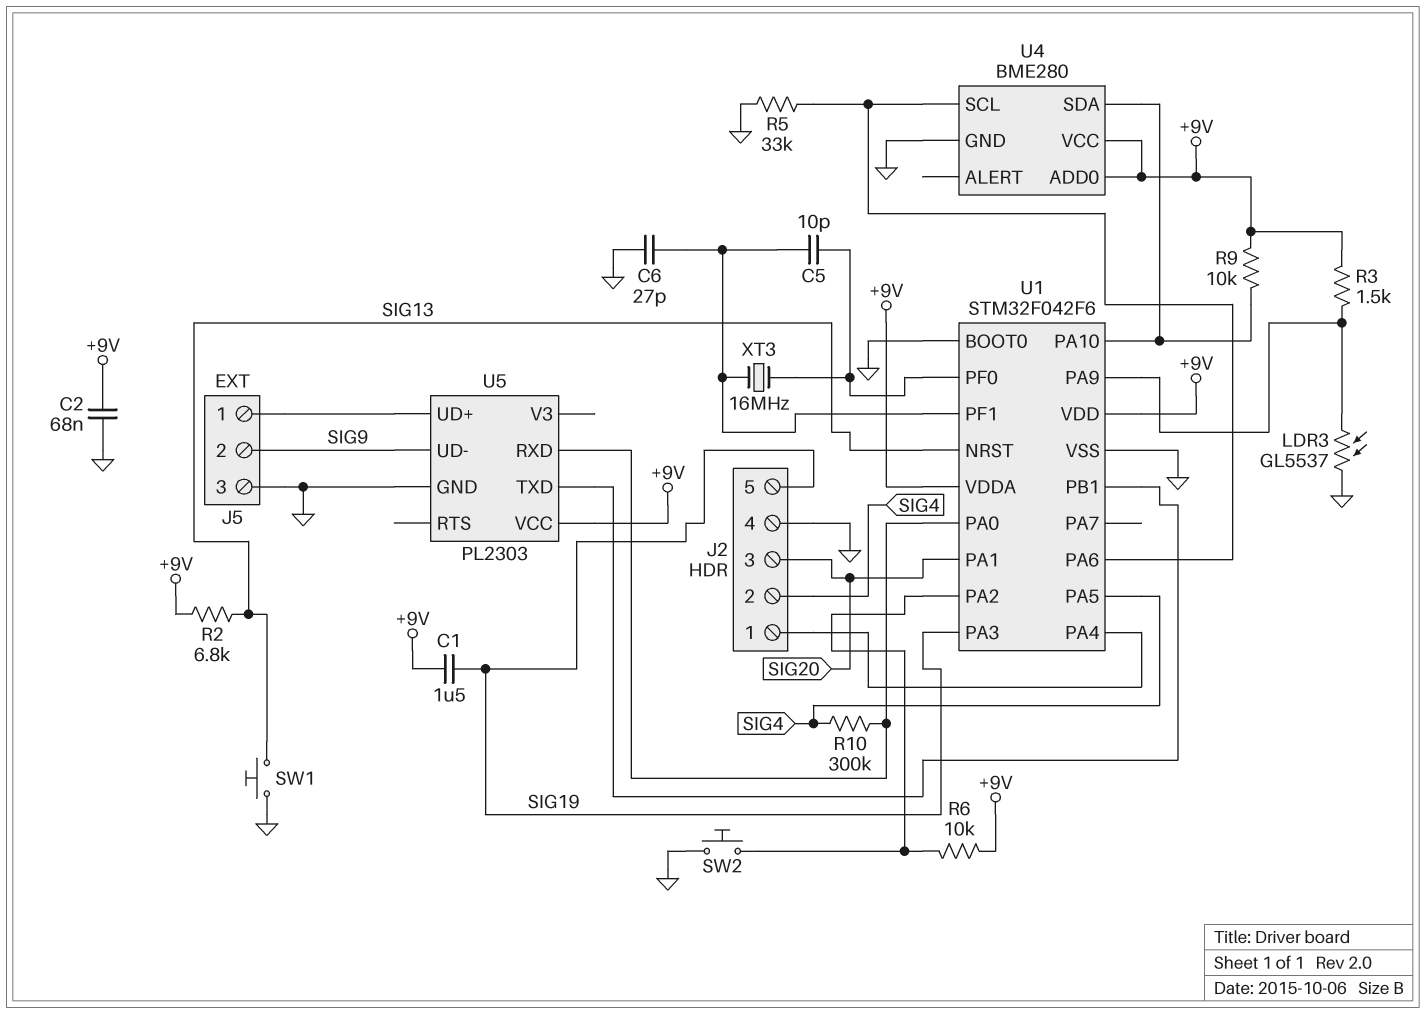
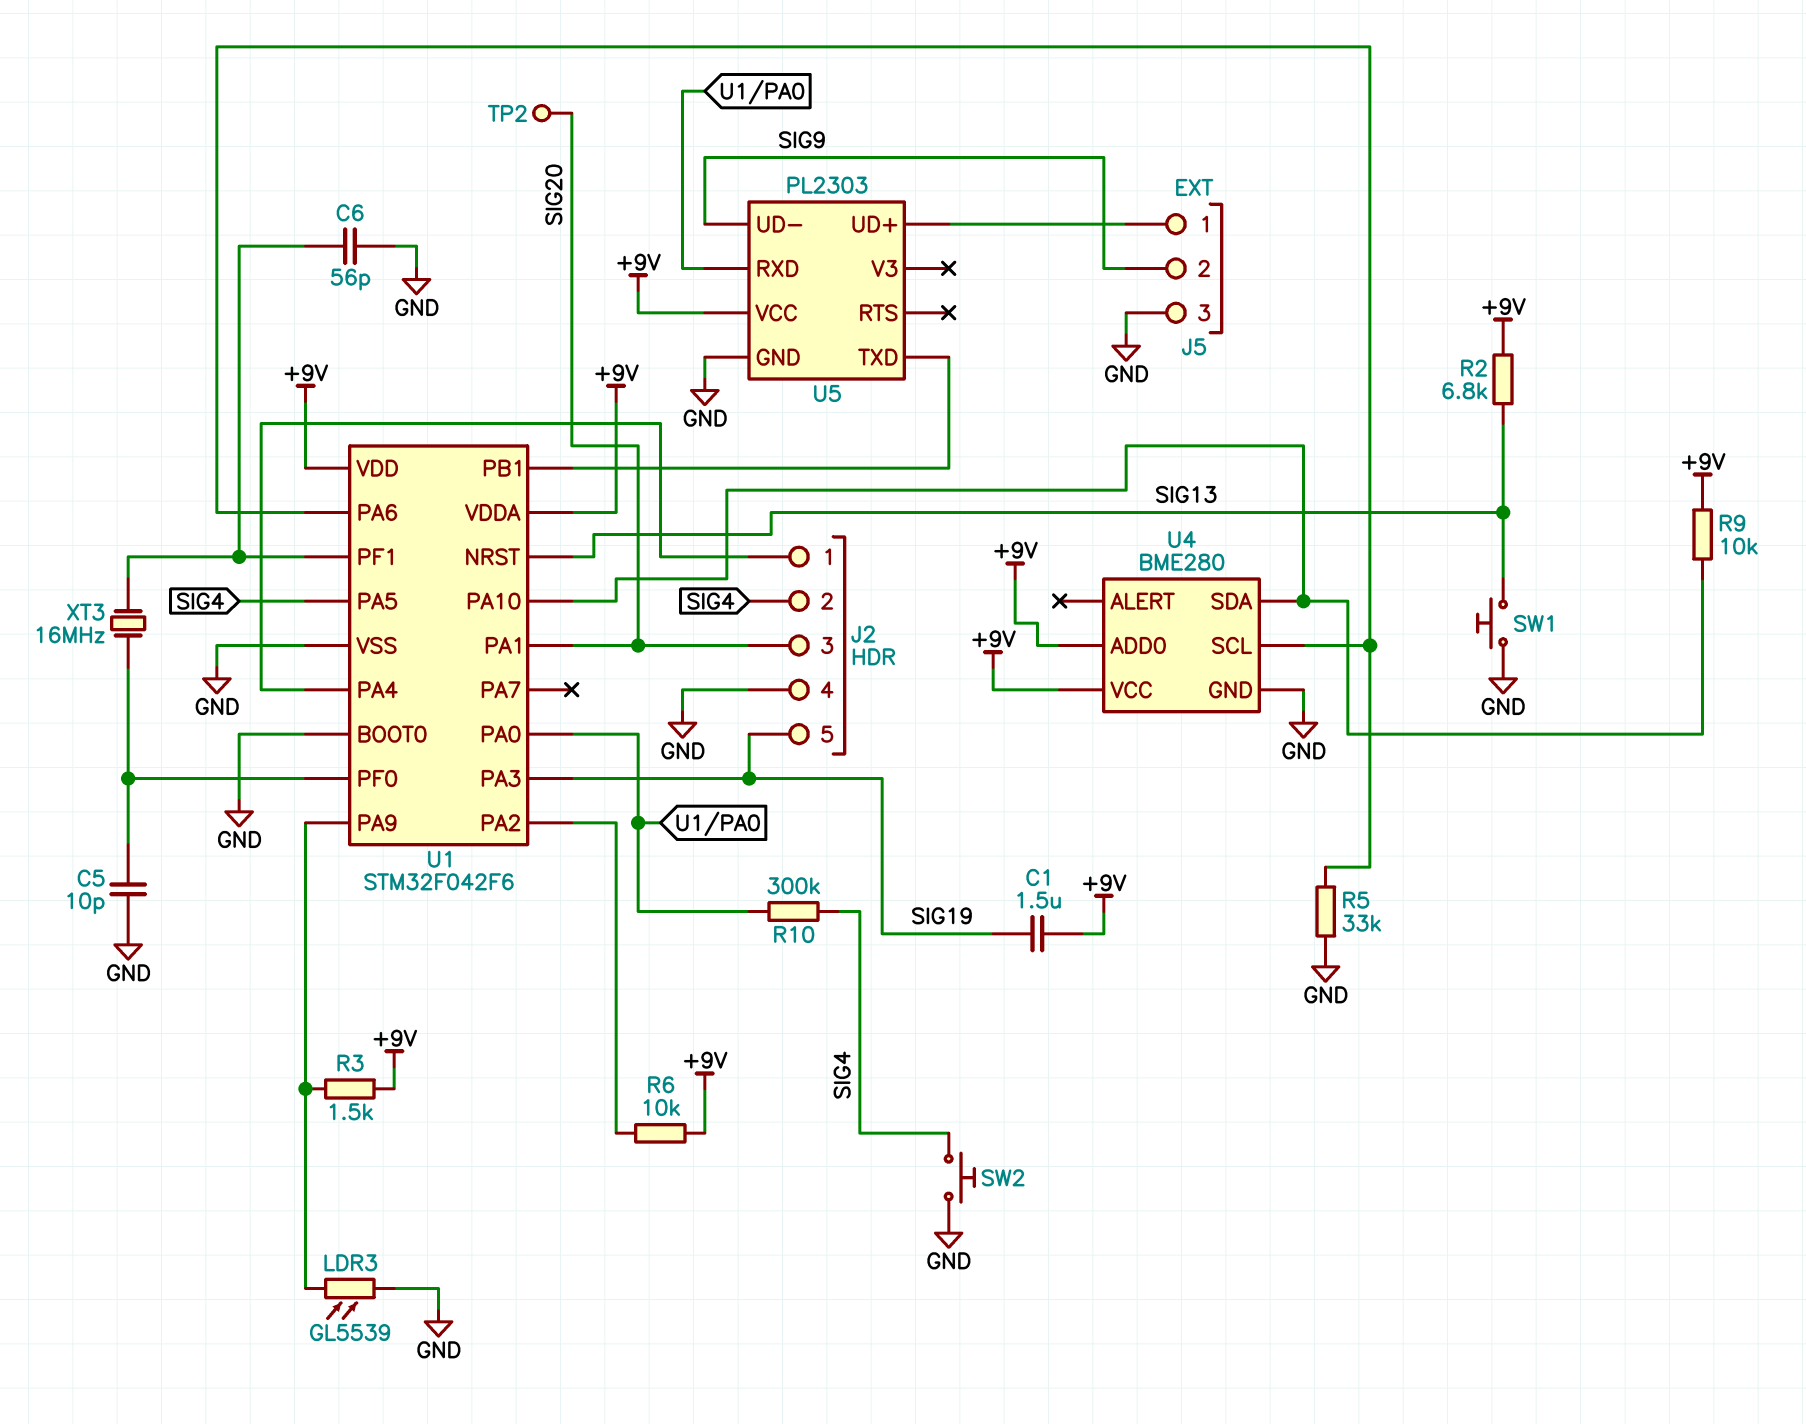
C2: 68nF (+9V, GND) -> none
C5: 10pF (U1/PF0, U1/PF1) -> 10pF (GND, U1/PF0)
C6: 27pF (GND, U1/PF1) -> 56pF (GND, U1/PF1)
LDR3: GL5537 (GND, U1/PA9) -> GL5539 (GND, U1/PA9)
SW2: button (GND, U1/PA2) -> button (GND, SIG4)
TP2: none -> test point (SIG20)

